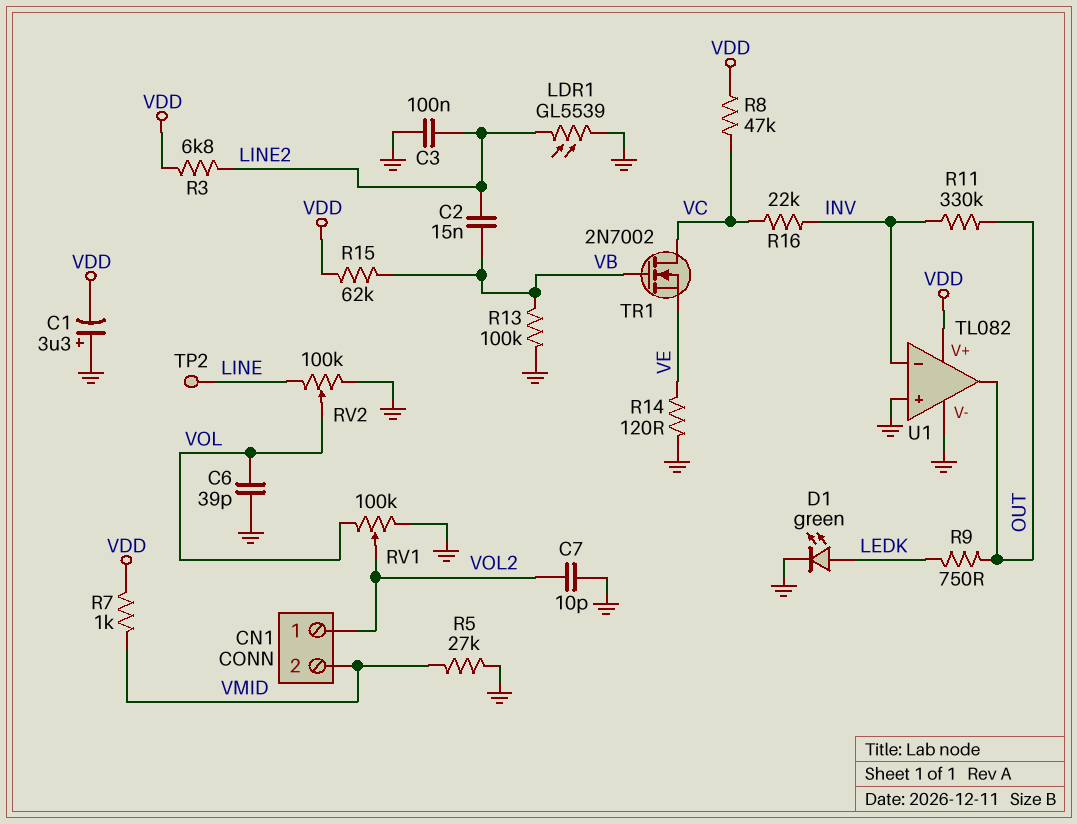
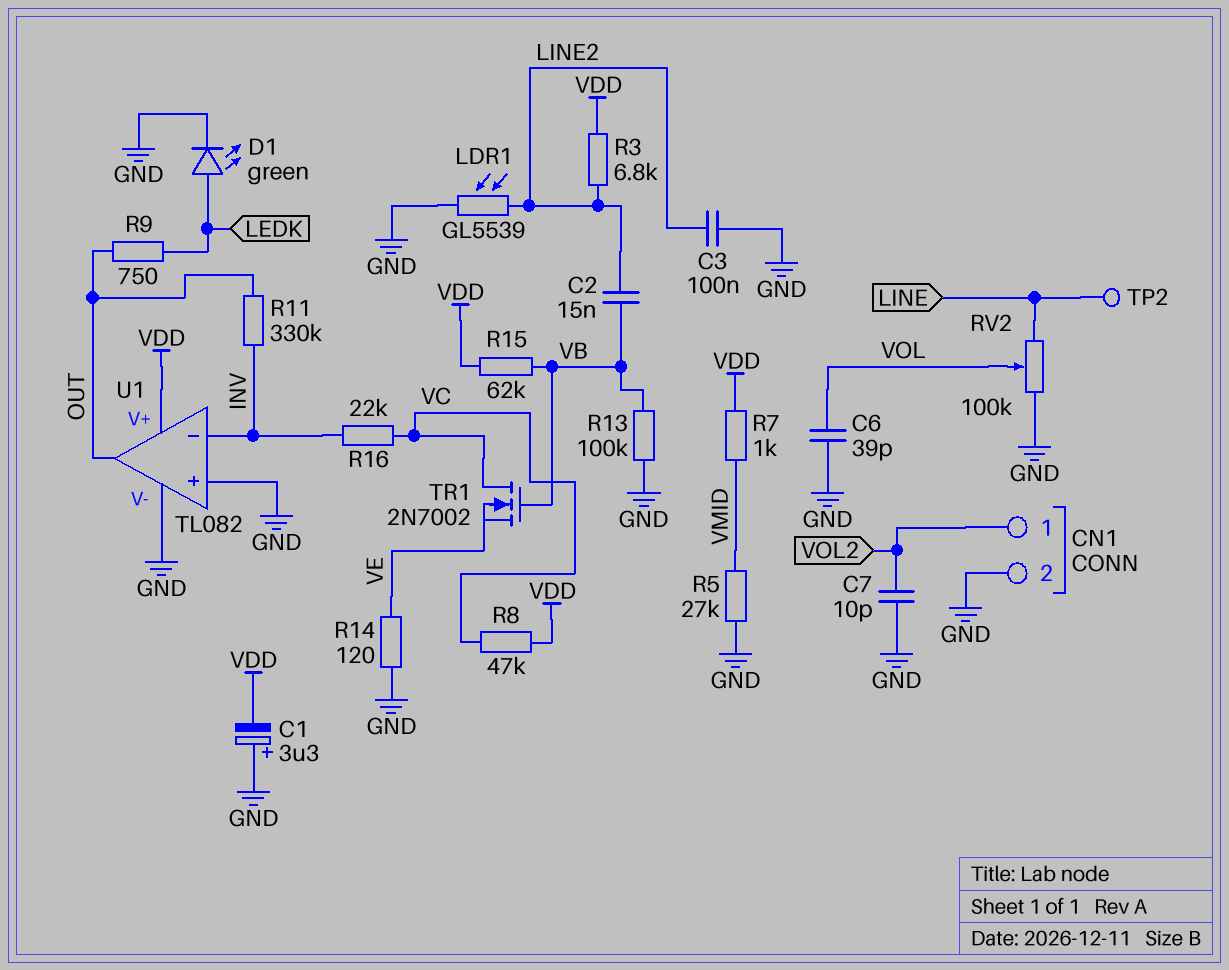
CN1 pin 2: VMID -> GND
RV1: 100k (GND, VOL, wiper VOL2) -> none

